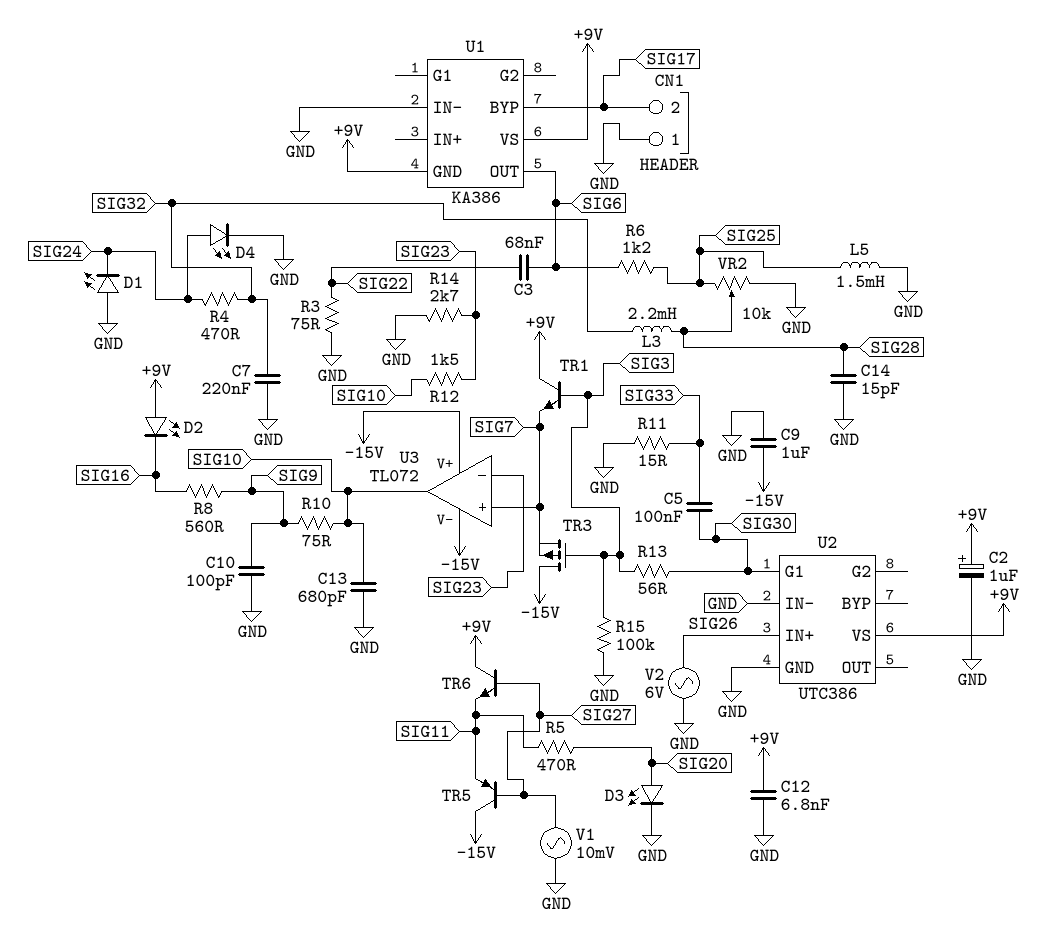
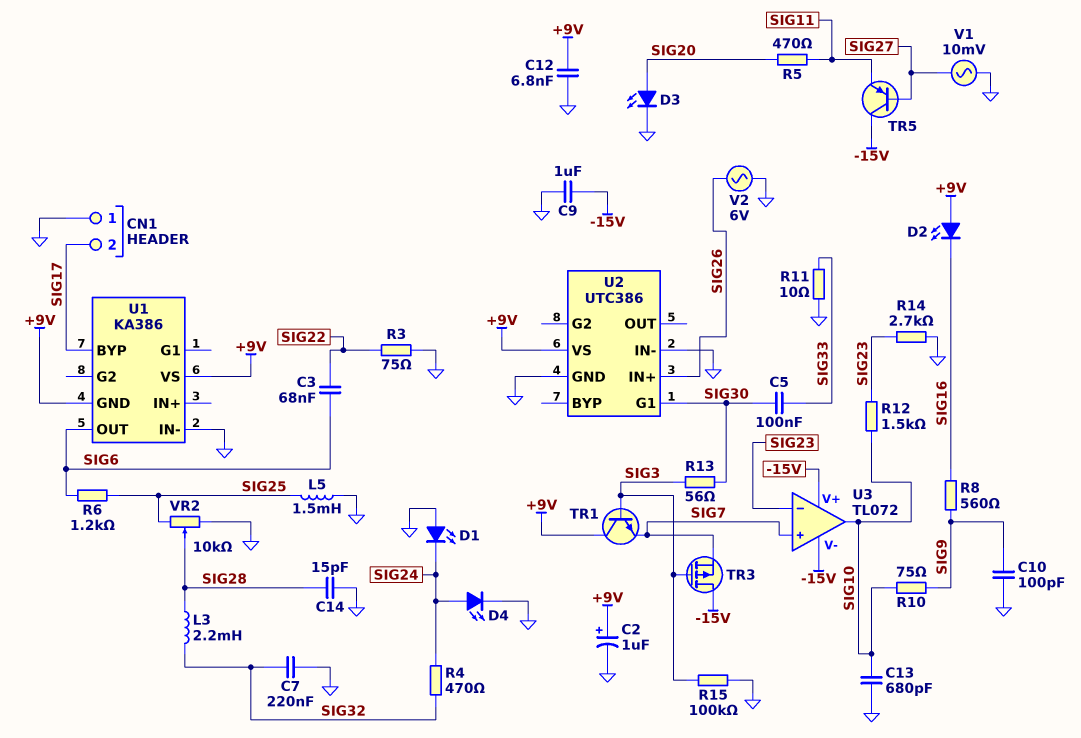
R11: 15 (GND, SIG33) -> 10 (GND, SIG33)
TR6: NPN (B SIG27, C +9V, E SIG11) -> none

